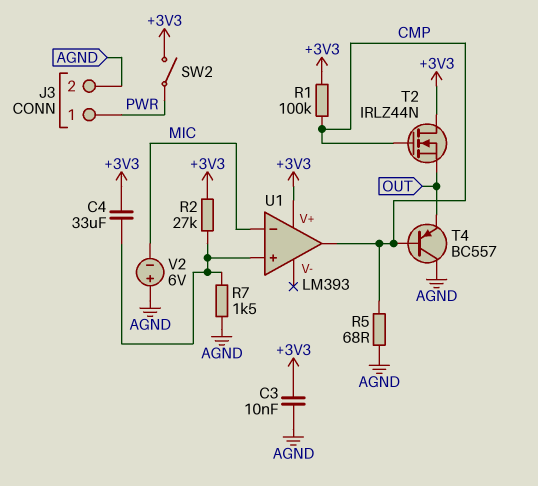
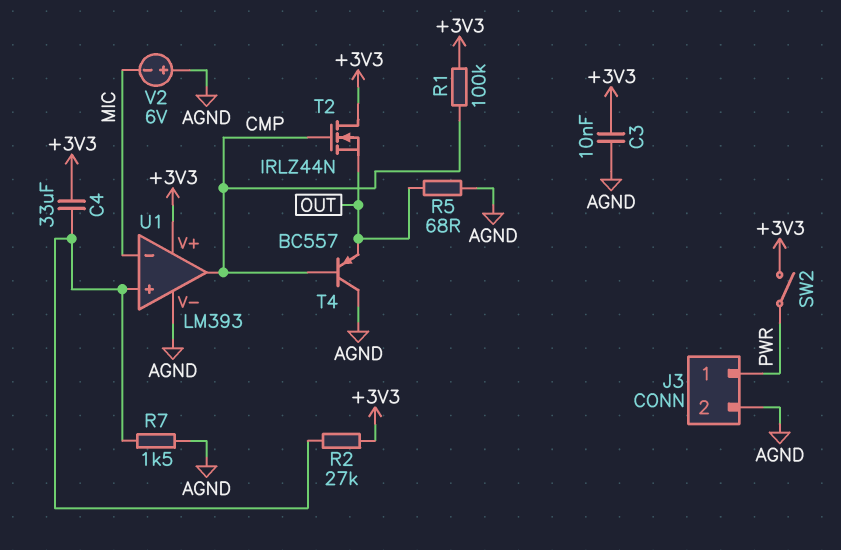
R5: 68 (AGND, CMP) -> 68 (AGND, OUT)
U1 pin V-: none -> AGND

